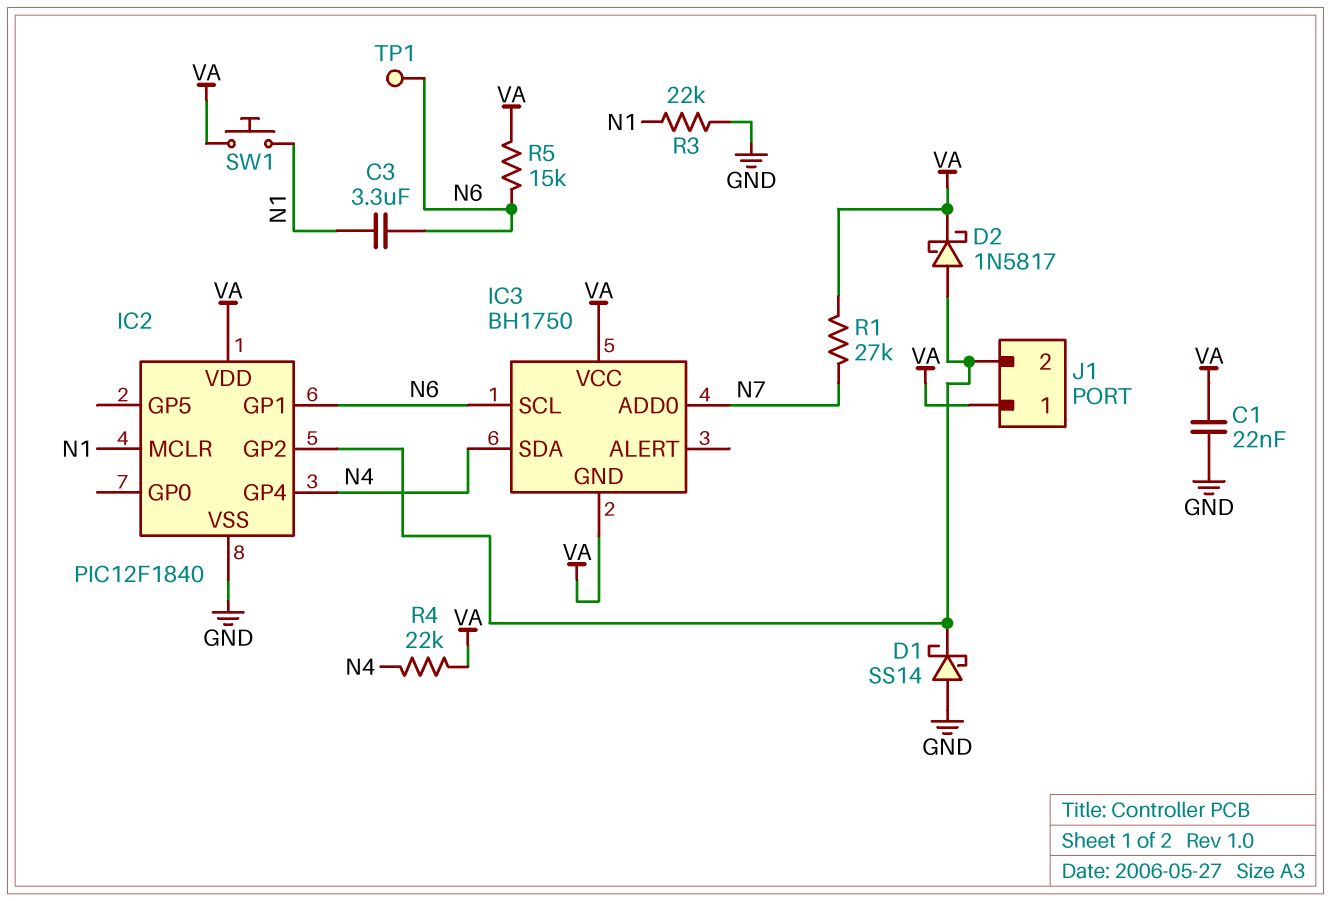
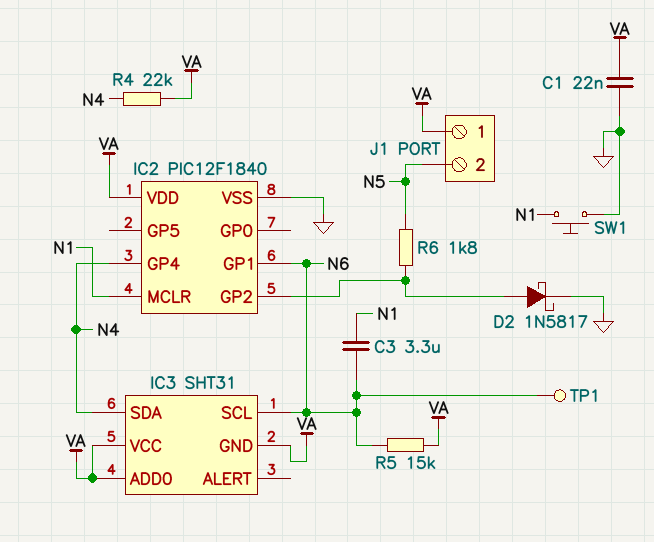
D1: schottky SS14 (A GND, K IC2/GP2) -> none
D2: schottky 1N5817 (A IC2/GP2, K VA) -> schottky 1N5817 (A IC2/GP2, K GND)
IC3: BH1750 -> SHT31
IC3 pin ADD0: N7 -> VA
J1 pin 2: IC2/GP2 -> N5
R1: 27k (N7, VA) -> none
R3: 22k (GND, N1) -> none
R6: none -> 1.8k (IC2/GP2, N5)
SW1: button (N1, VA) -> button (GND, N1)

